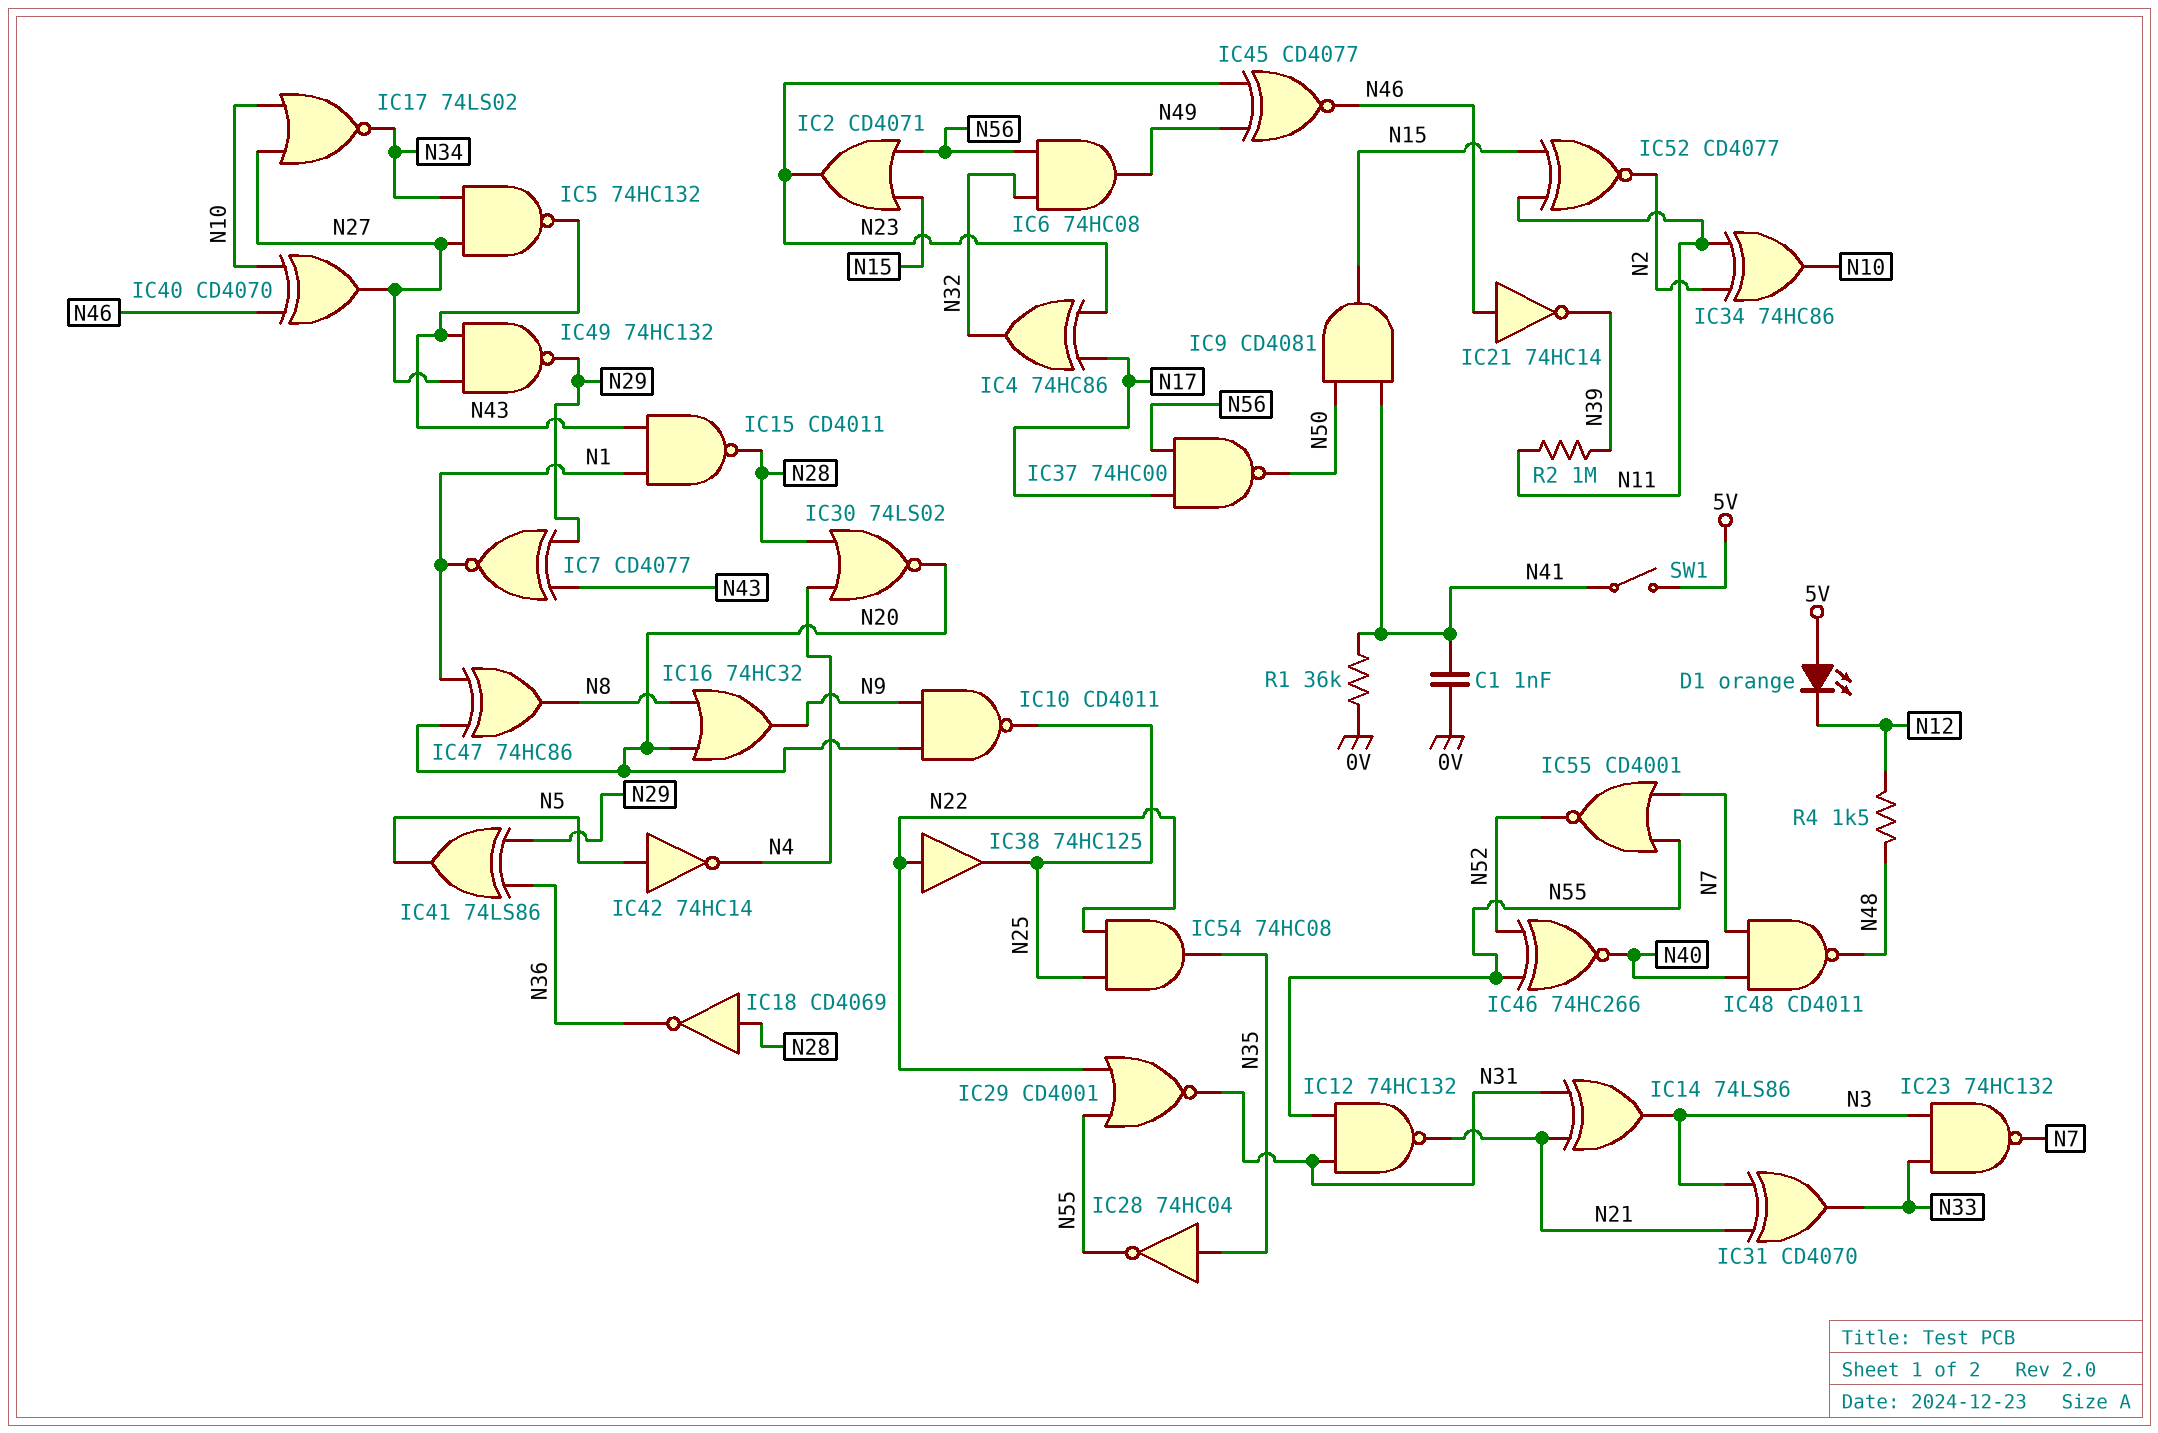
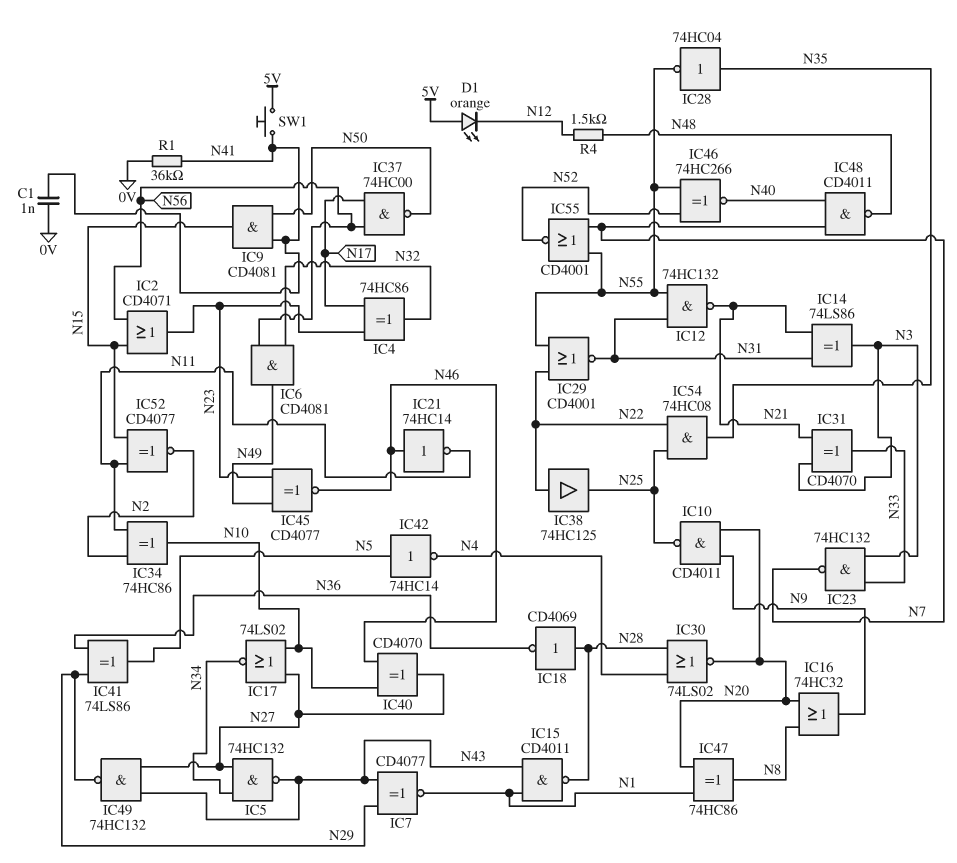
IC6: AND 74HC08 (in N32, in N56, out N49) -> AND CD4081 (in N32, in N56, out N49)
IC21: NOT 74HC14 (in N46, out N39) -> NOT 74HC14 (in N46, out N11)
R2: 1M (N11, N39) -> none
SW1: switch (5V, N41) -> button (5V, N41)

